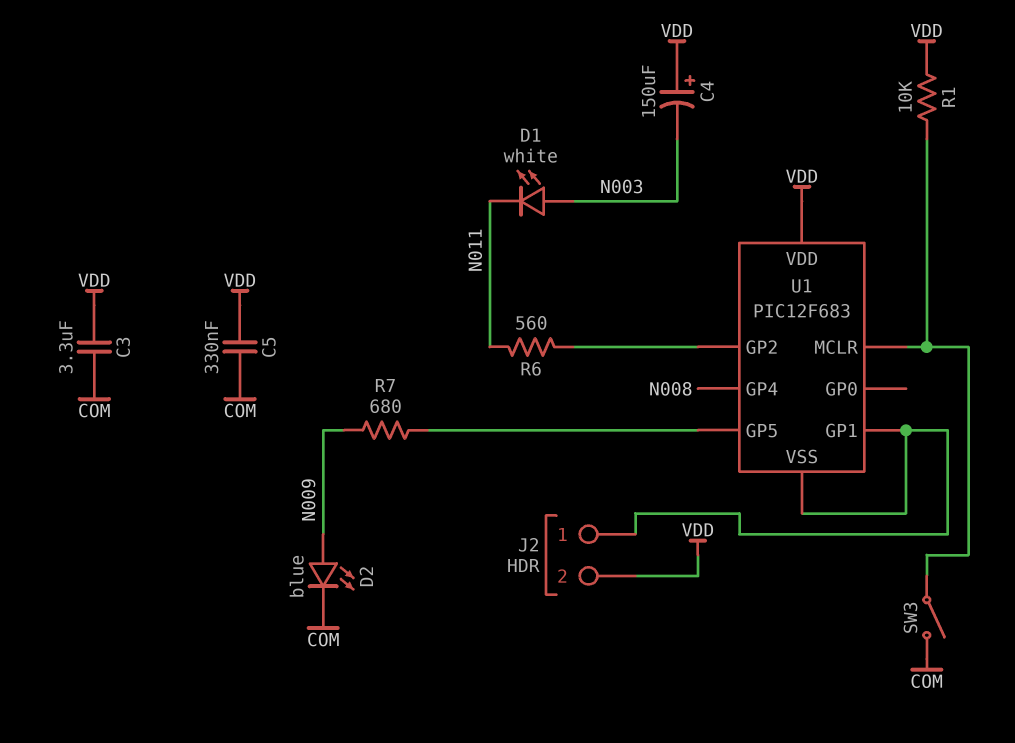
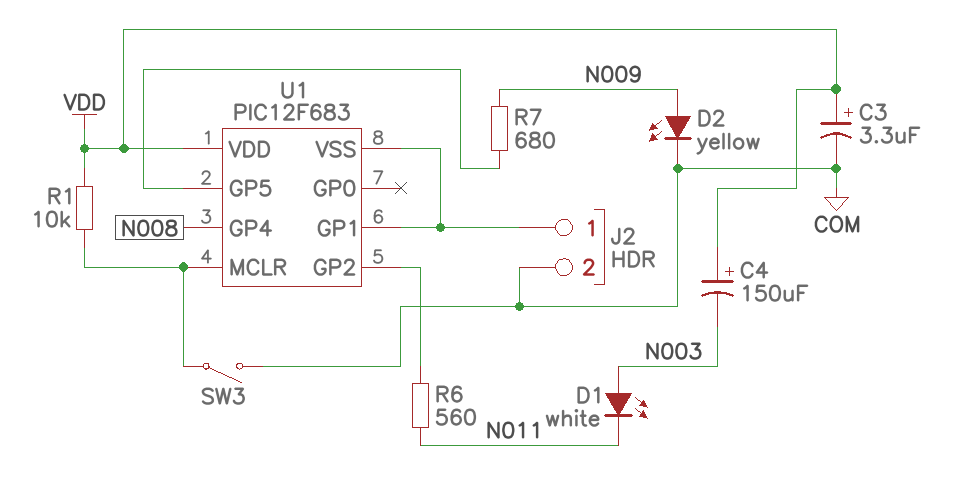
C3: 3.3uF (COM, VDD) -> 3.3uF (plus VDD, minus COM)
C5: 330nF (COM, VDD) -> none
D2: LED blue (A N009, K COM) -> LED yellow (A N009, K COM)
J2 pin 2: VDD -> COM

